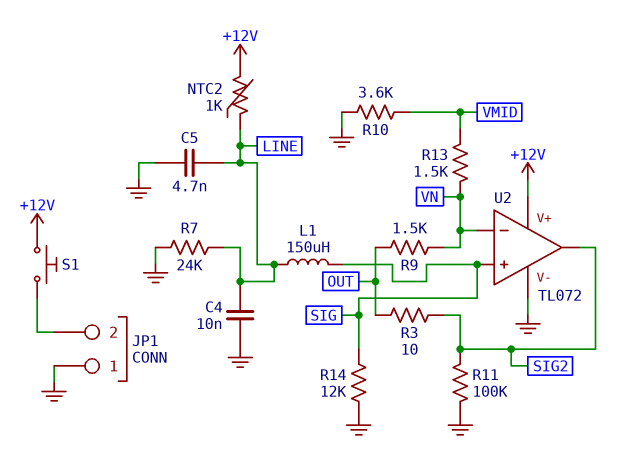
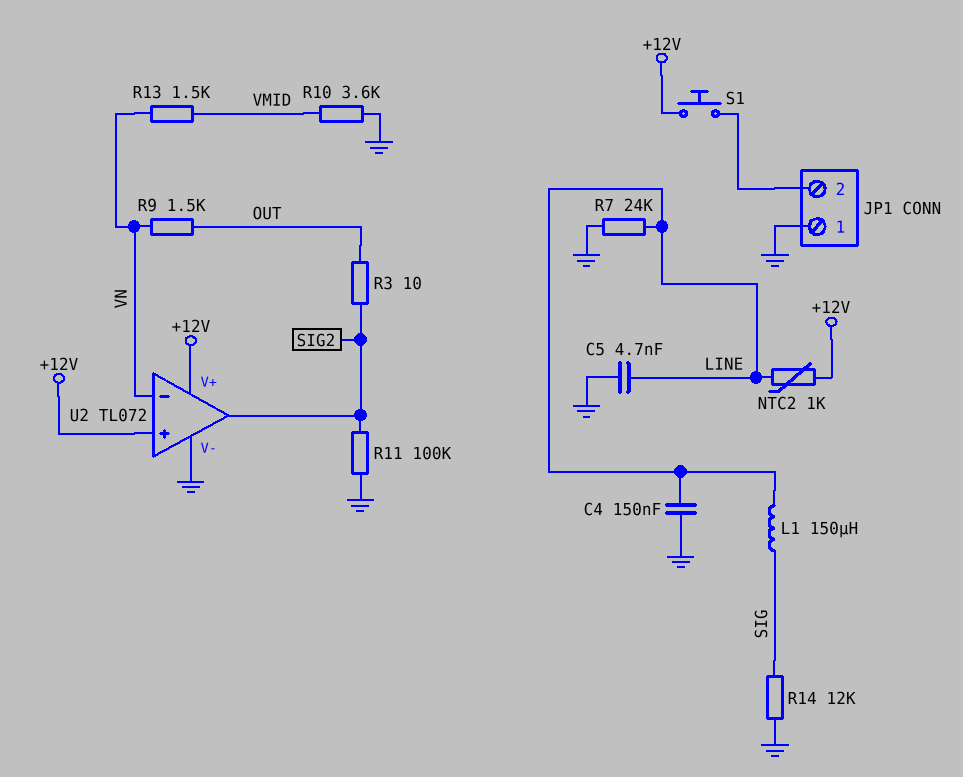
C4: 10nF (GND, LINE) -> 150nF (GND, LINE)
U2 pin in+: SIG -> +12V

